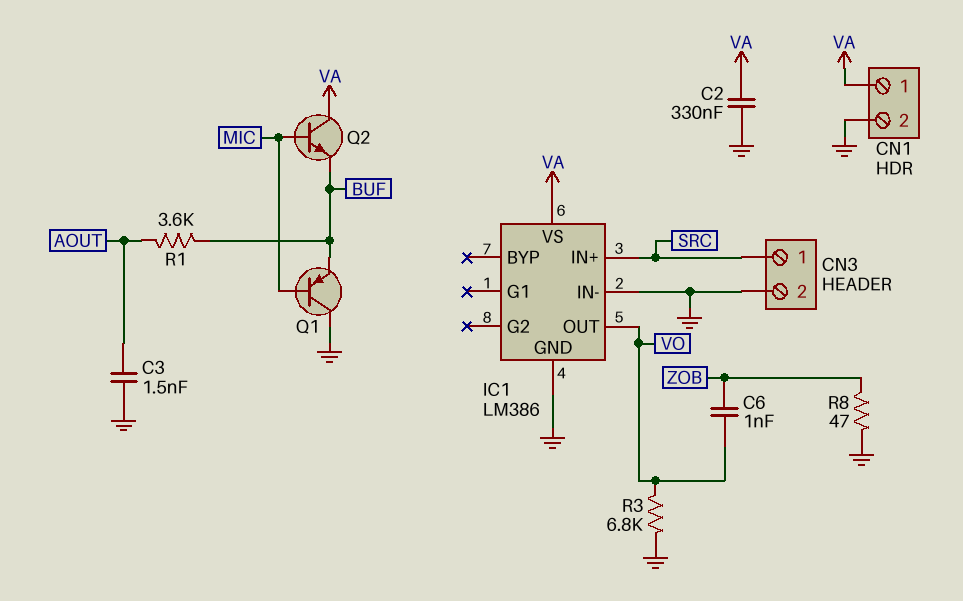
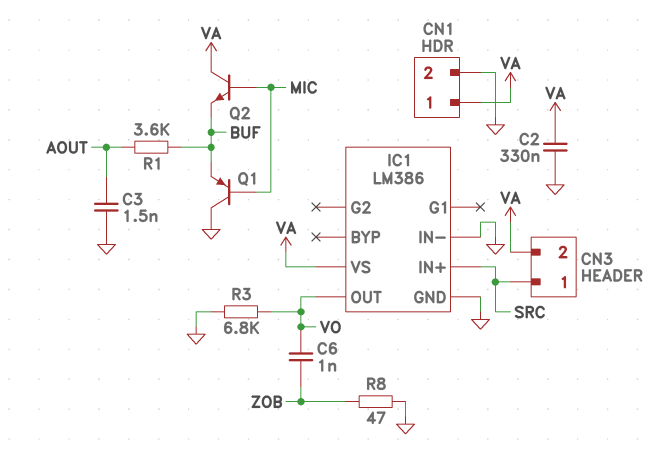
CN3 pin 2: GND -> VA

